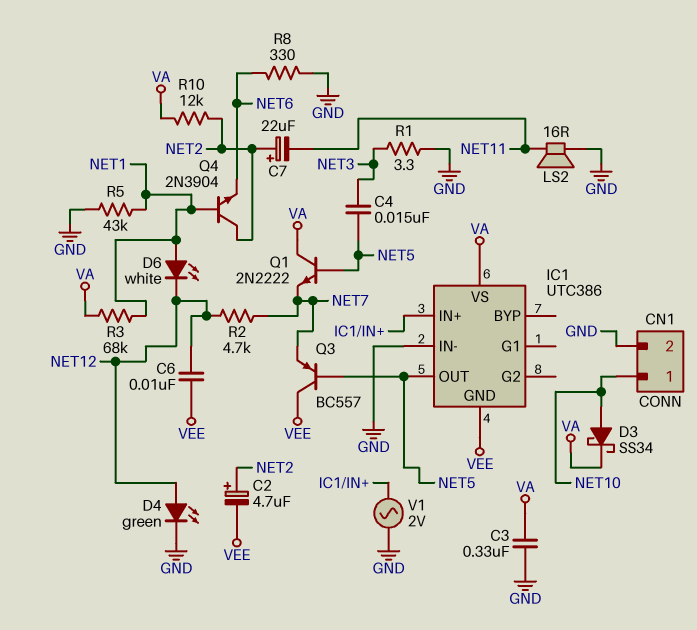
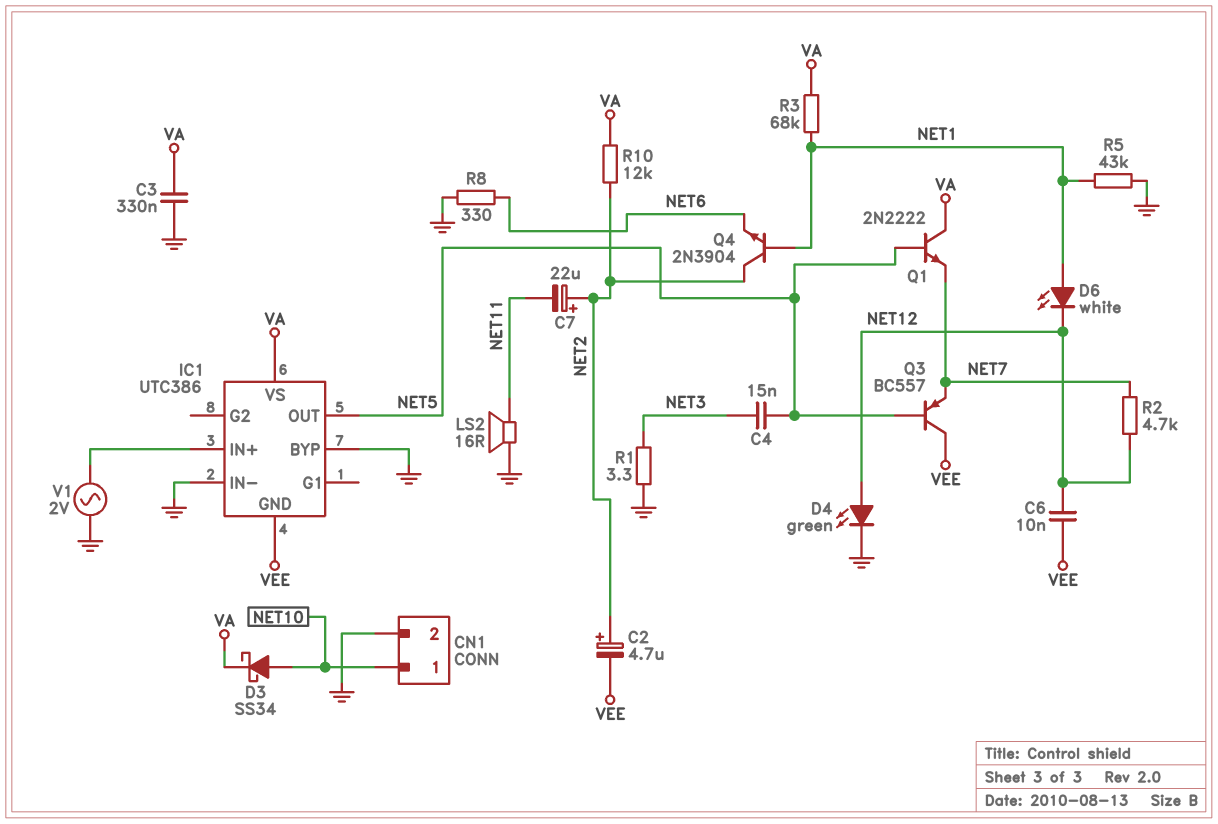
IC1 pin BYP: none -> GND

